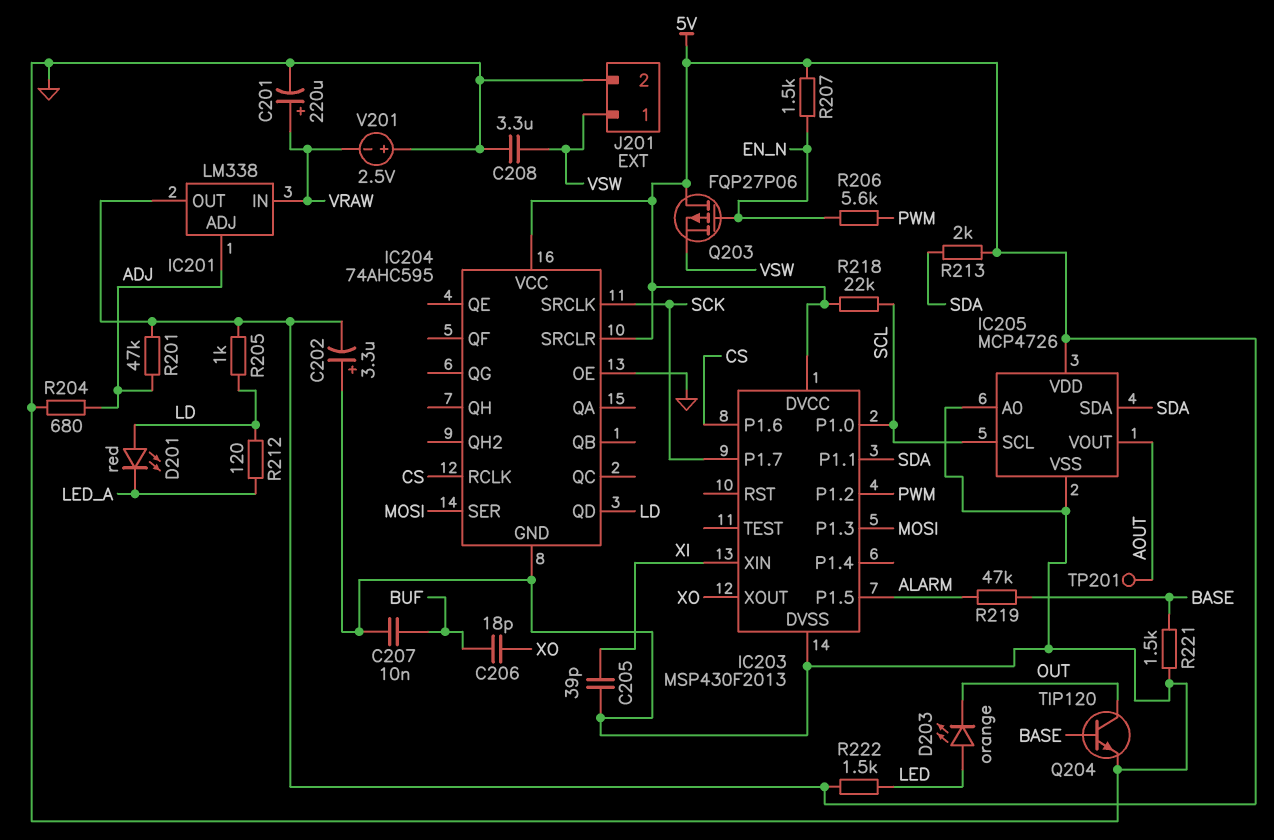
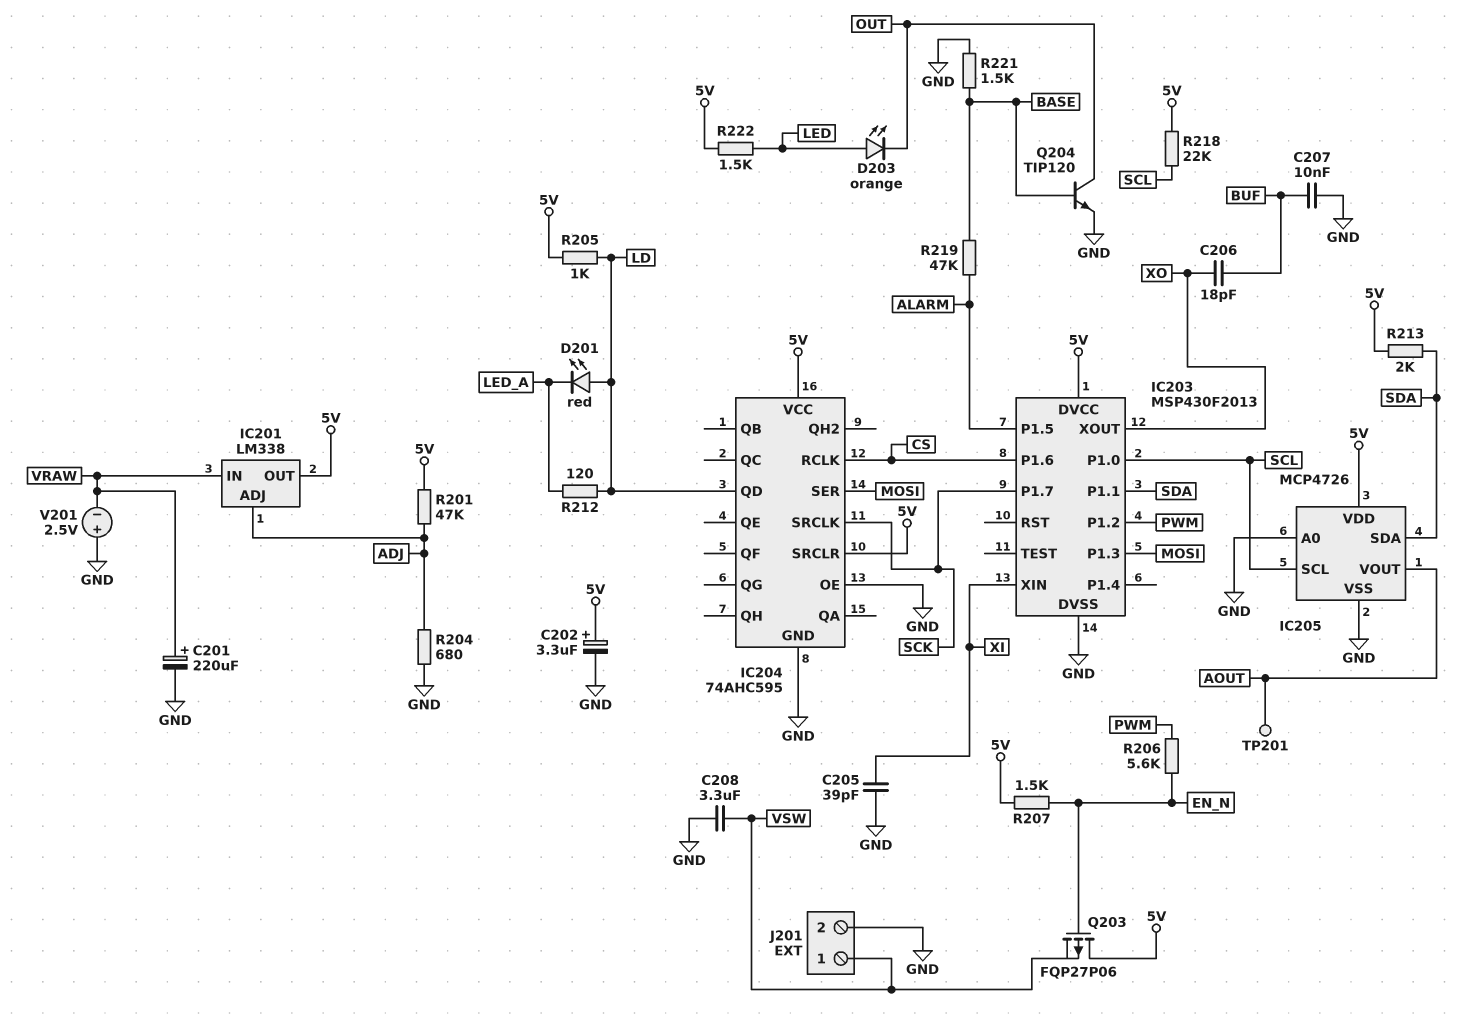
C202: 3.3uF (plus GND, minus 5V) -> 3.3uF (plus 5V, minus GND)

